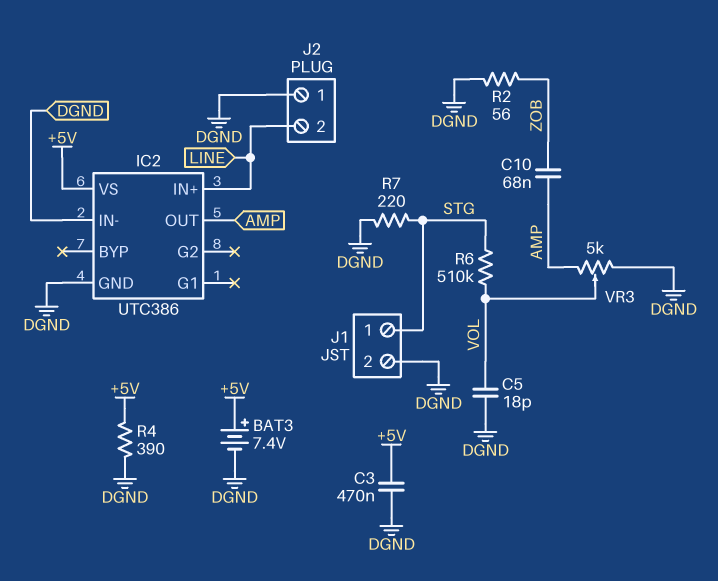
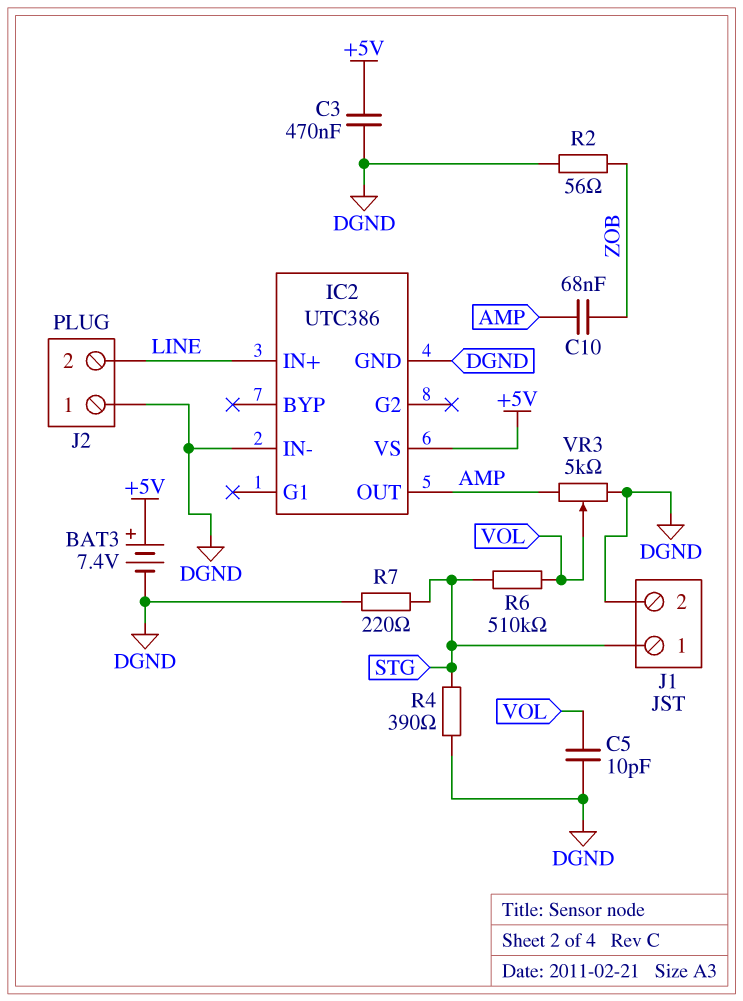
C5: 18pF (DGND, VOL) -> 10pF (DGND, VOL)
R4: 390 (+5V, DGND) -> 390 (DGND, STG)

